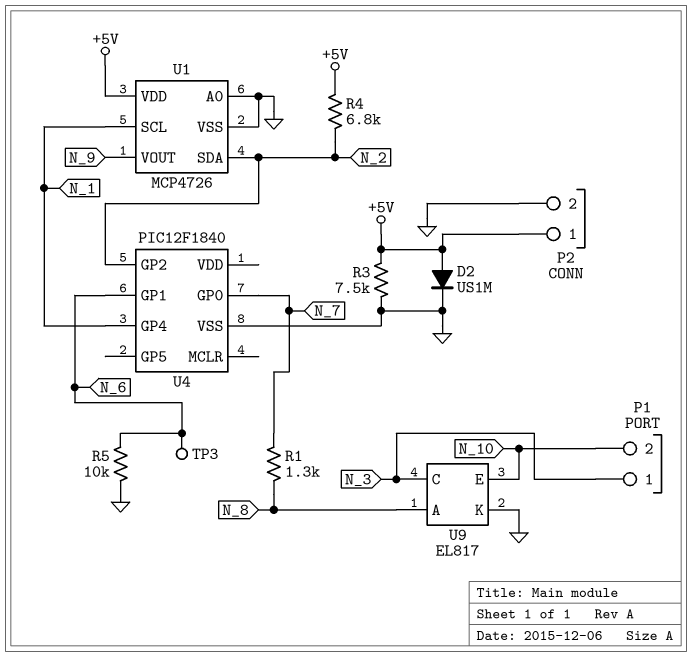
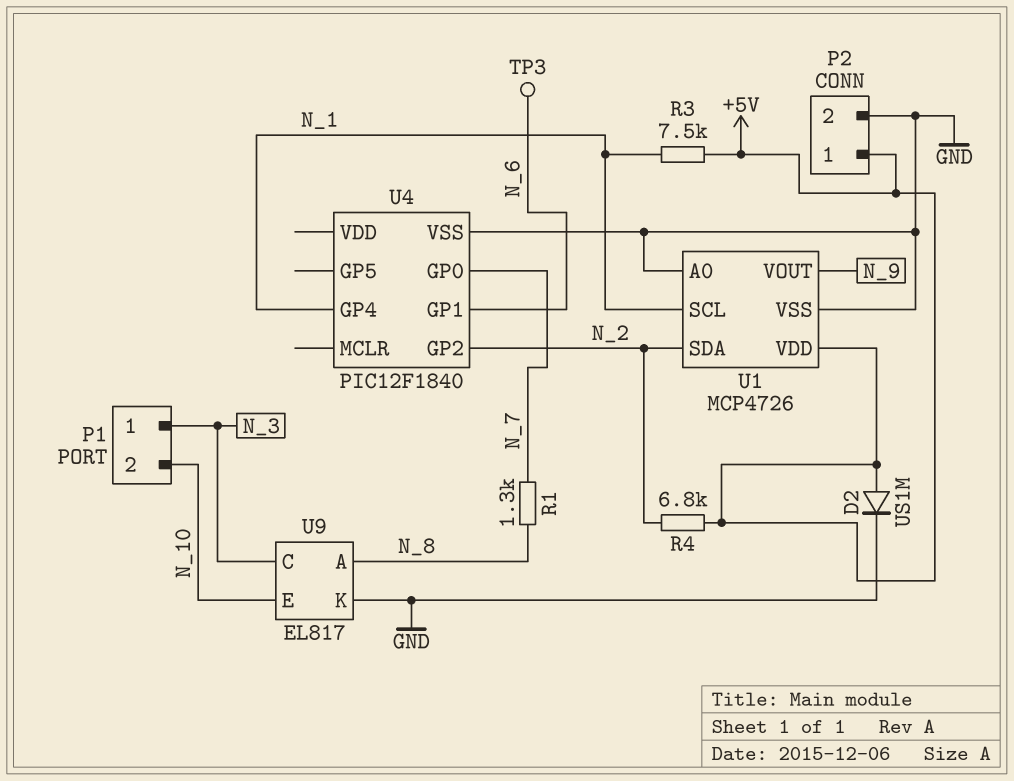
R3: 7.5k (+5V, GND) -> 7.5k (+5V, N_1)
R5: 10k (GND, N_6) -> none

